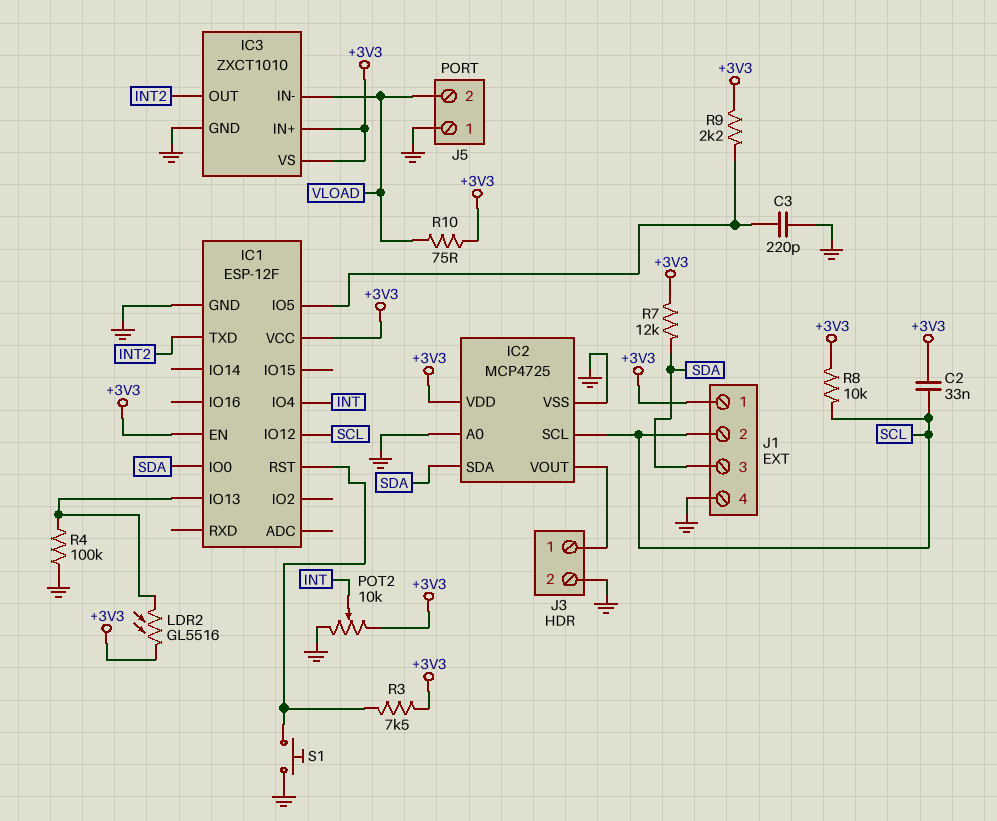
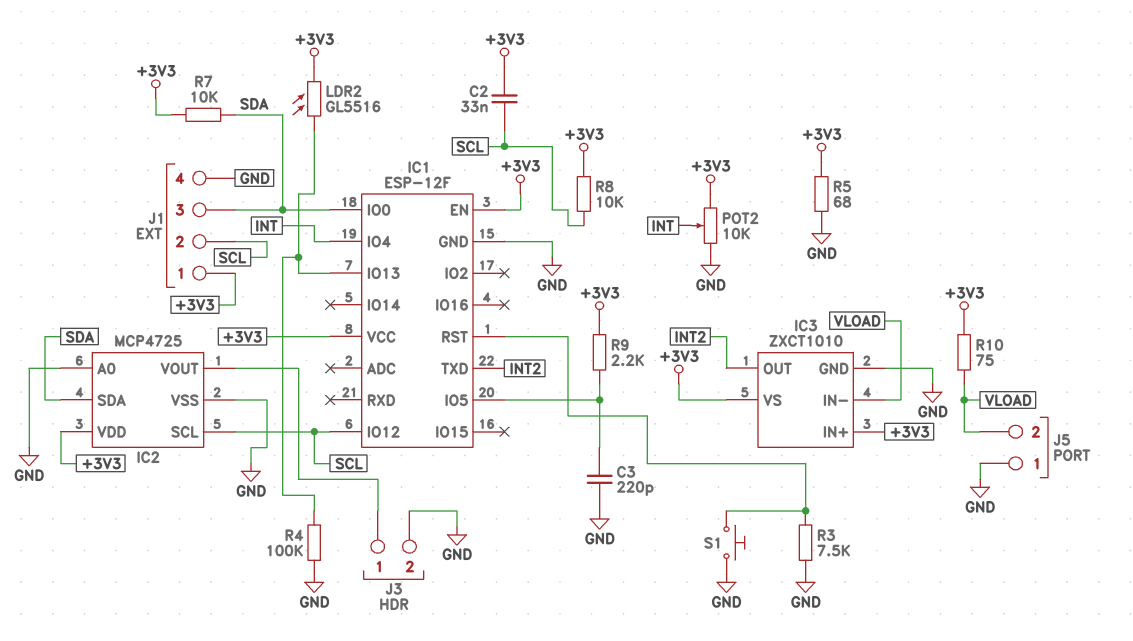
R3: 7.5k (+3V3, IC1/RST) -> 7.5k (GND, IC1/RST)
R5: none -> 68 (+3V3, GND)
R7: 12k (+3V3, SDA) -> 10k (+3V3, SDA)

